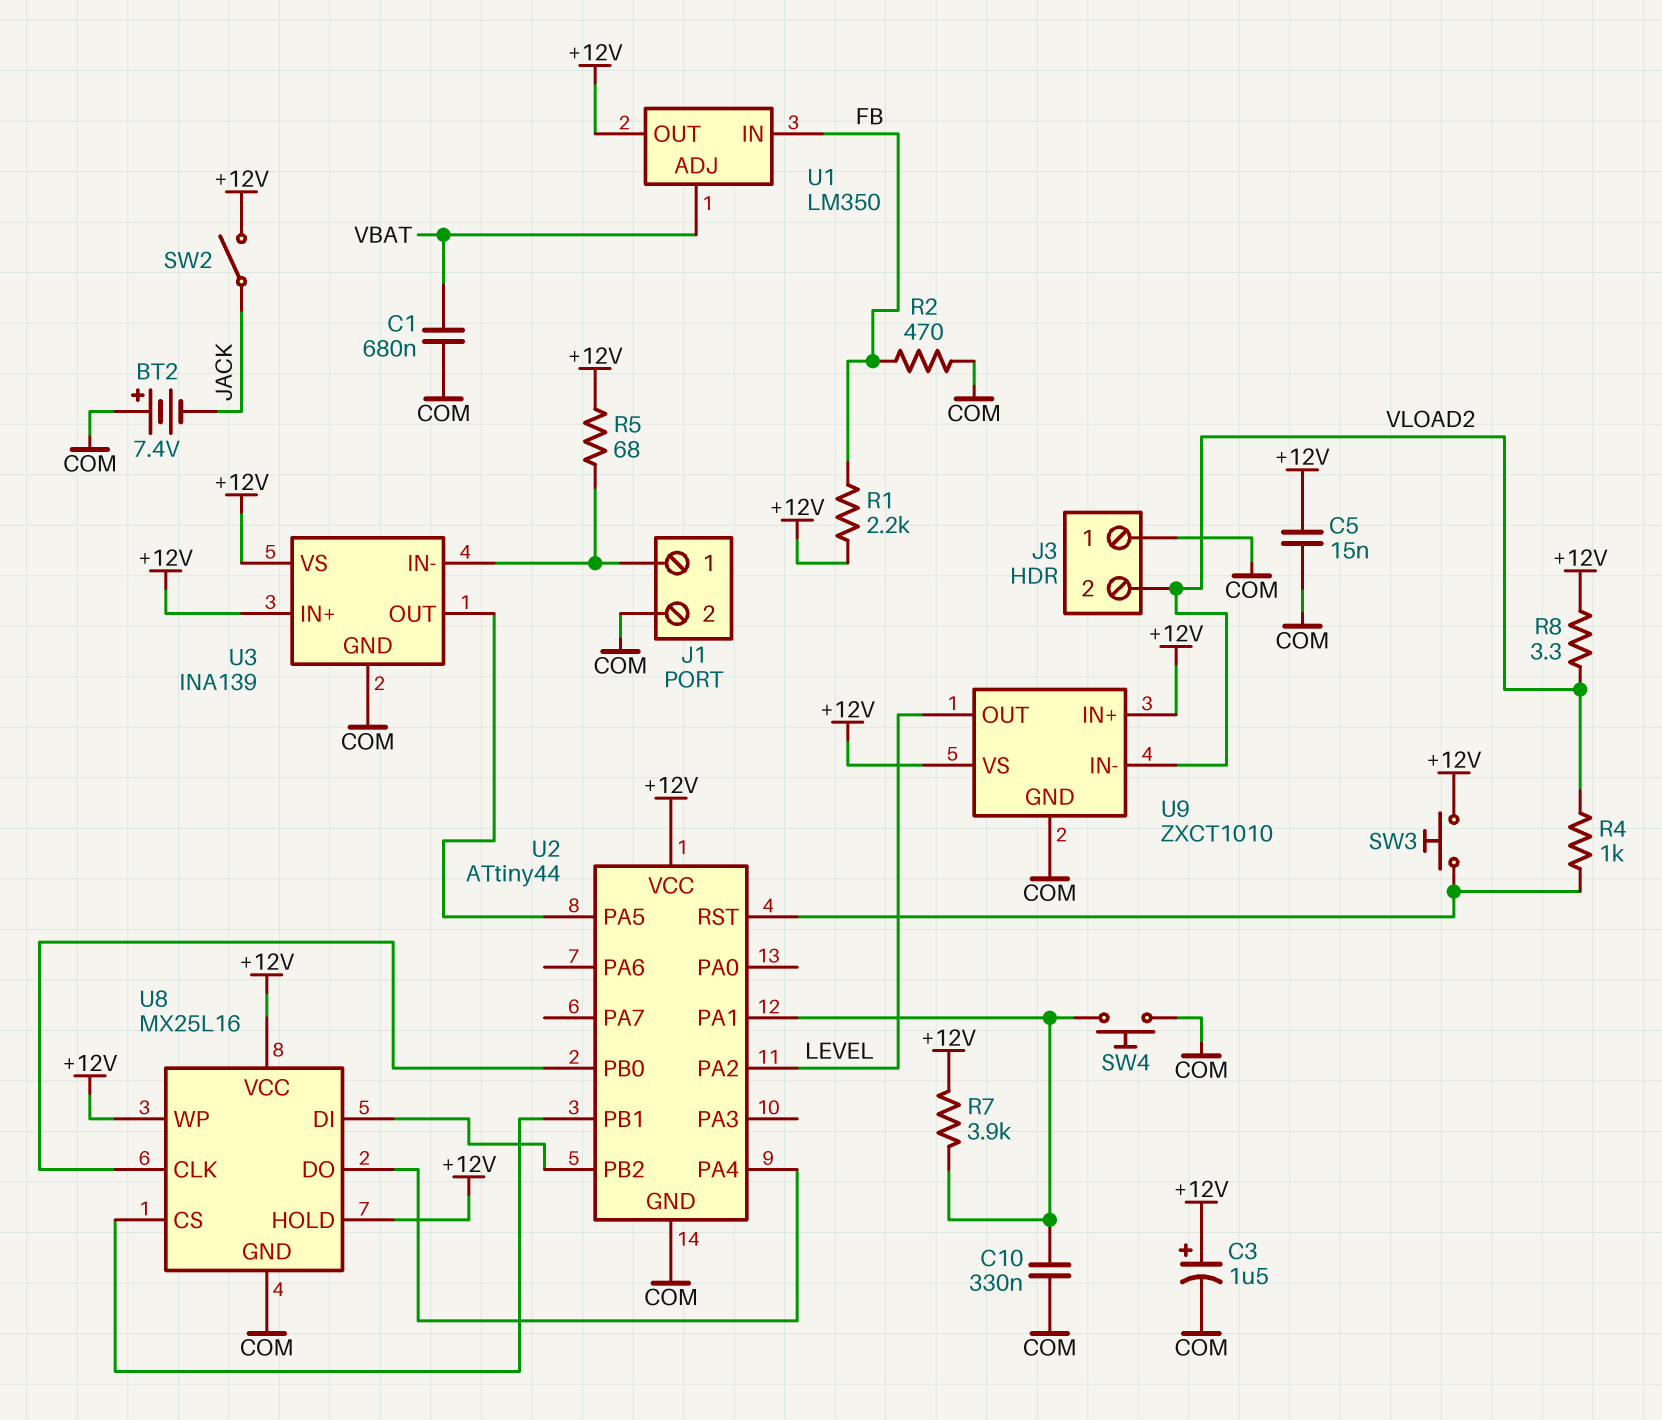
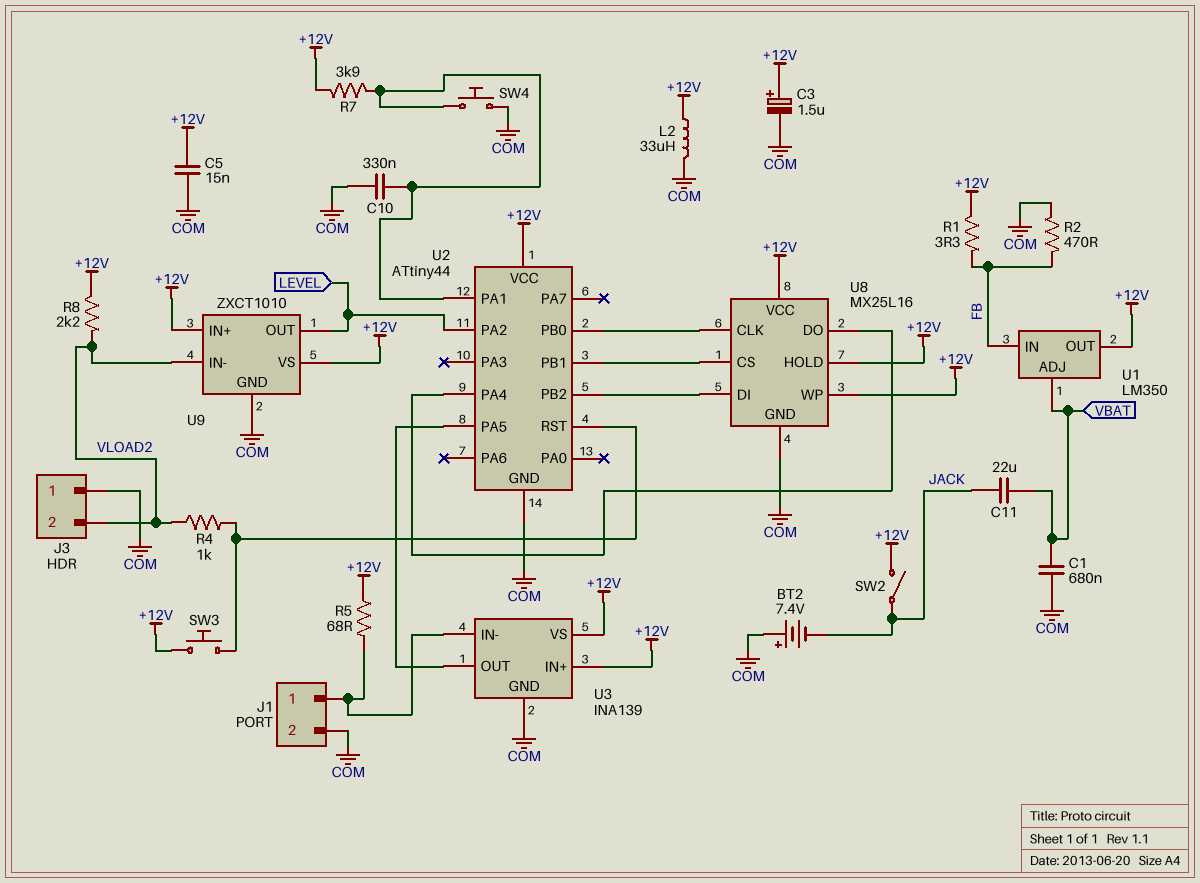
C11: none -> 22uF (JACK, VBAT)
L2: none -> 33uH (+12V, COM)
R1: 2.2k (+12V, FB) -> 3.3 (+12V, FB)
R8: 3.3 (+12V, VLOAD2) -> 2.2k (+12V, VLOAD2)

